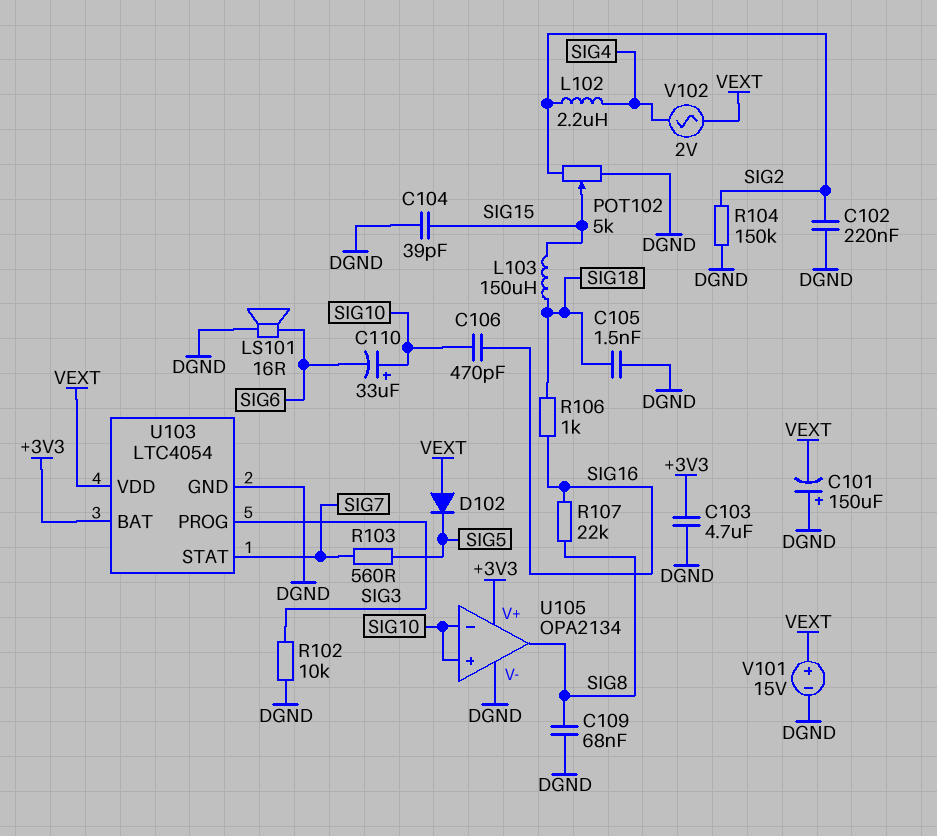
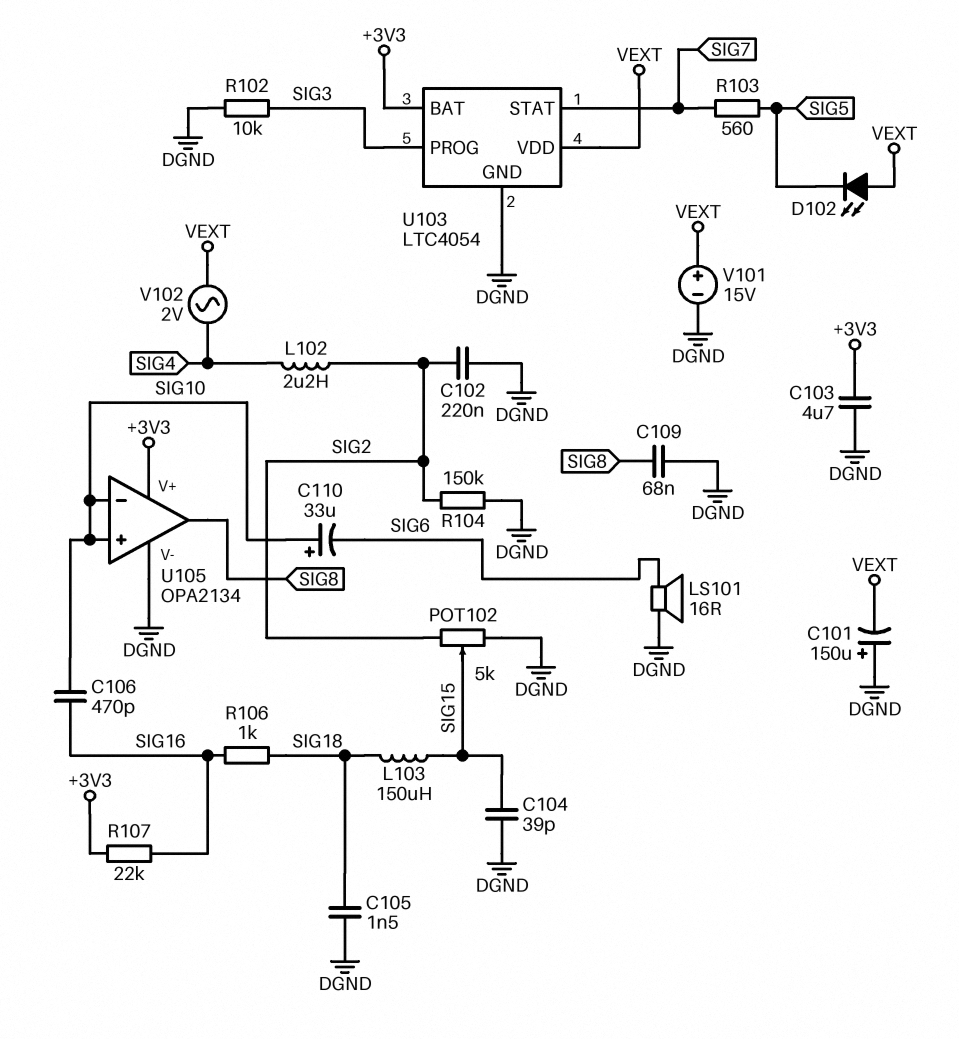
D102: diode (A VEXT, K SIG5) -> LED (A VEXT, K SIG5)
R107: 22k (SIG8, SIG16) -> 22k (+3V3, SIG16)

